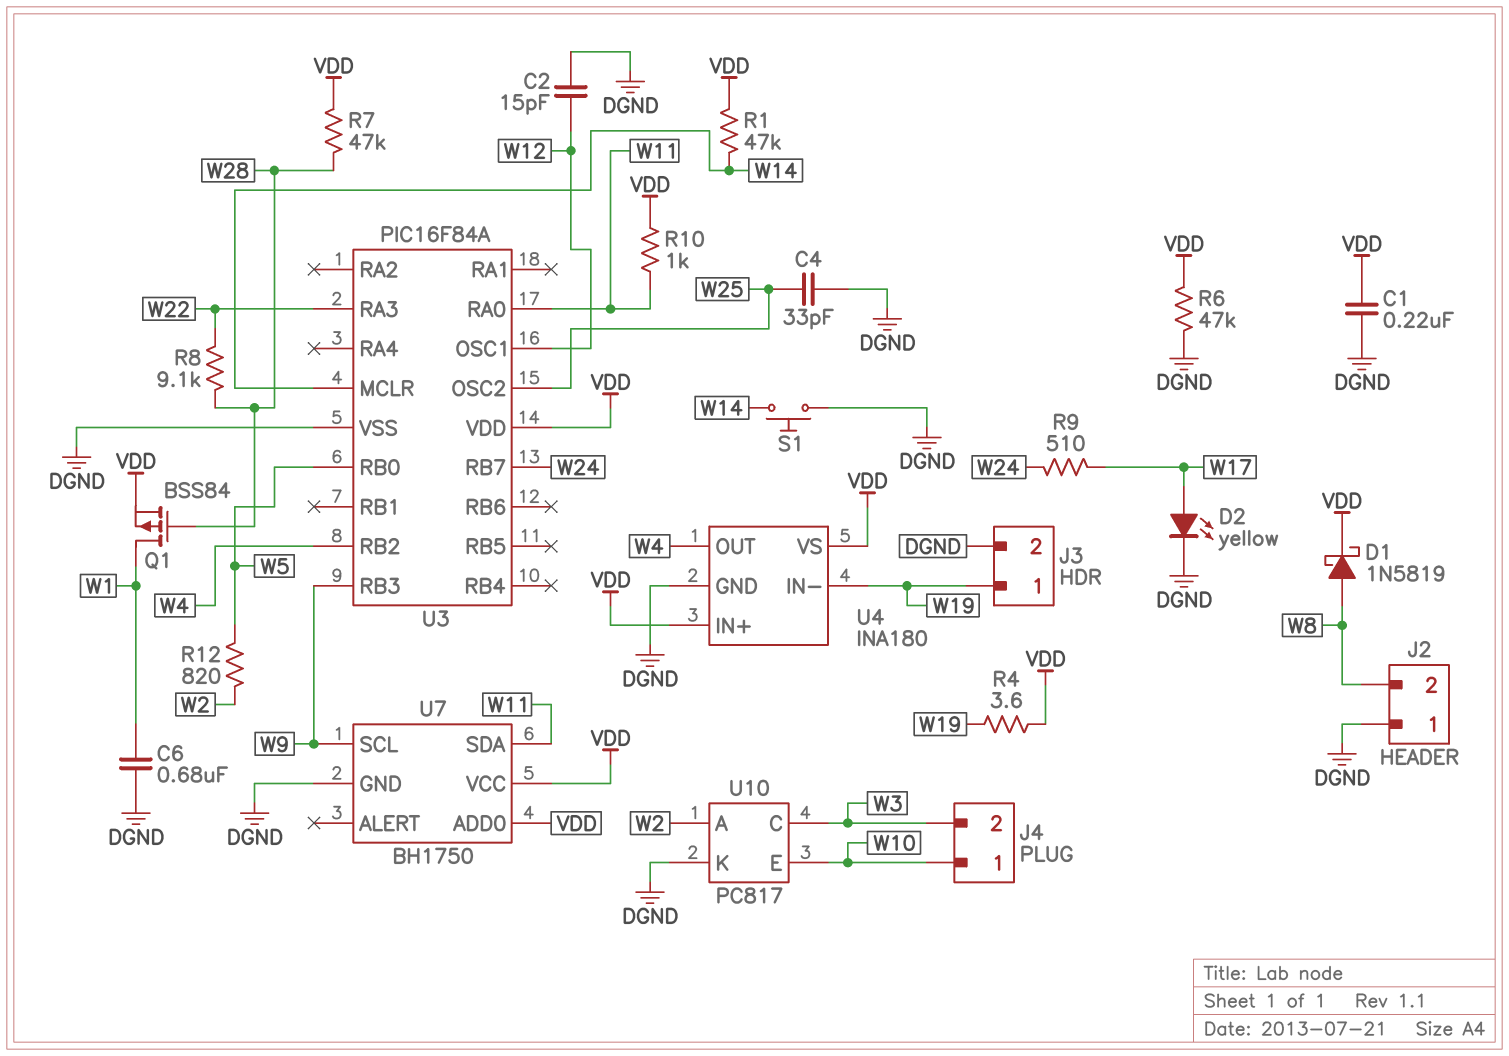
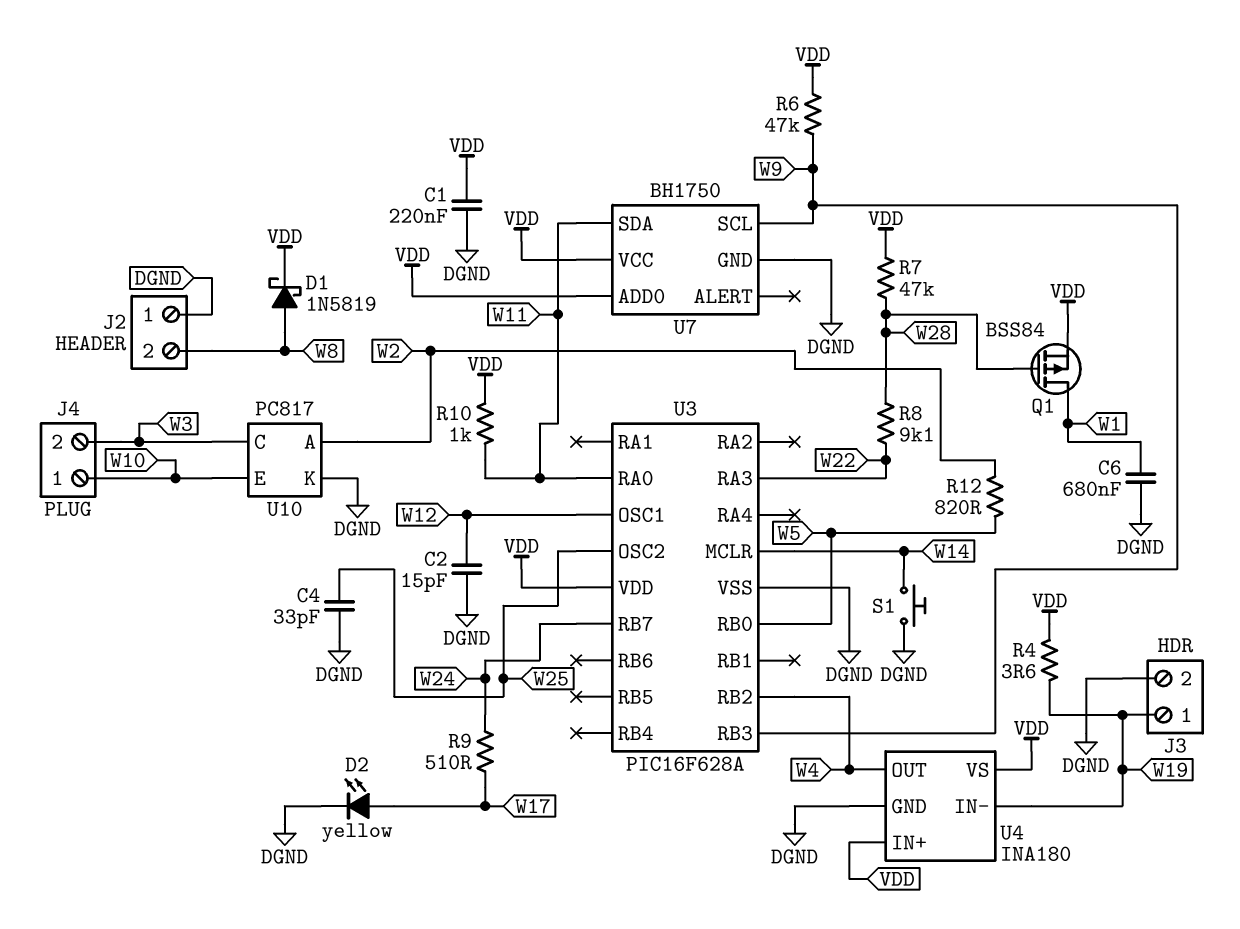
R1: 47k (VDD, W14) -> none
R6: 47k (DGND, VDD) -> 47k (VDD, W9)
U3: PIC16F84A -> PIC16F628A

